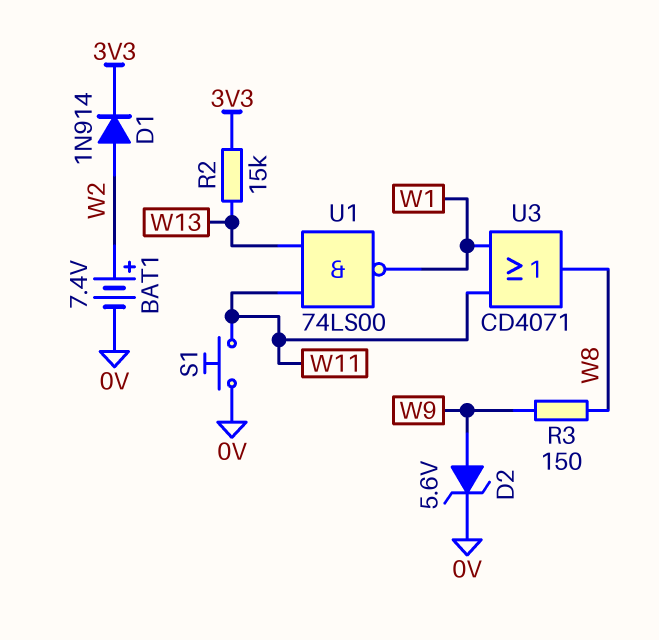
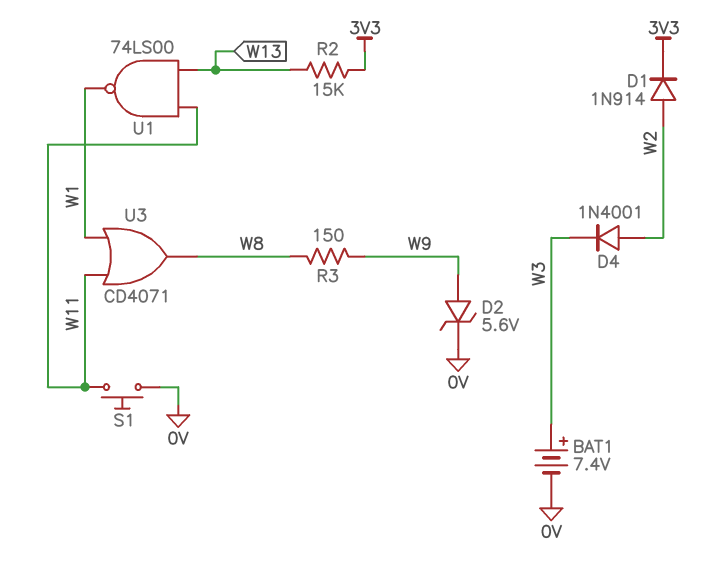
BAT1: 7.4V (plus W2, minus 0V) -> 7.4V (plus W3, minus 0V)
D4: none -> diode 1N4001 (A W2, K W3)

